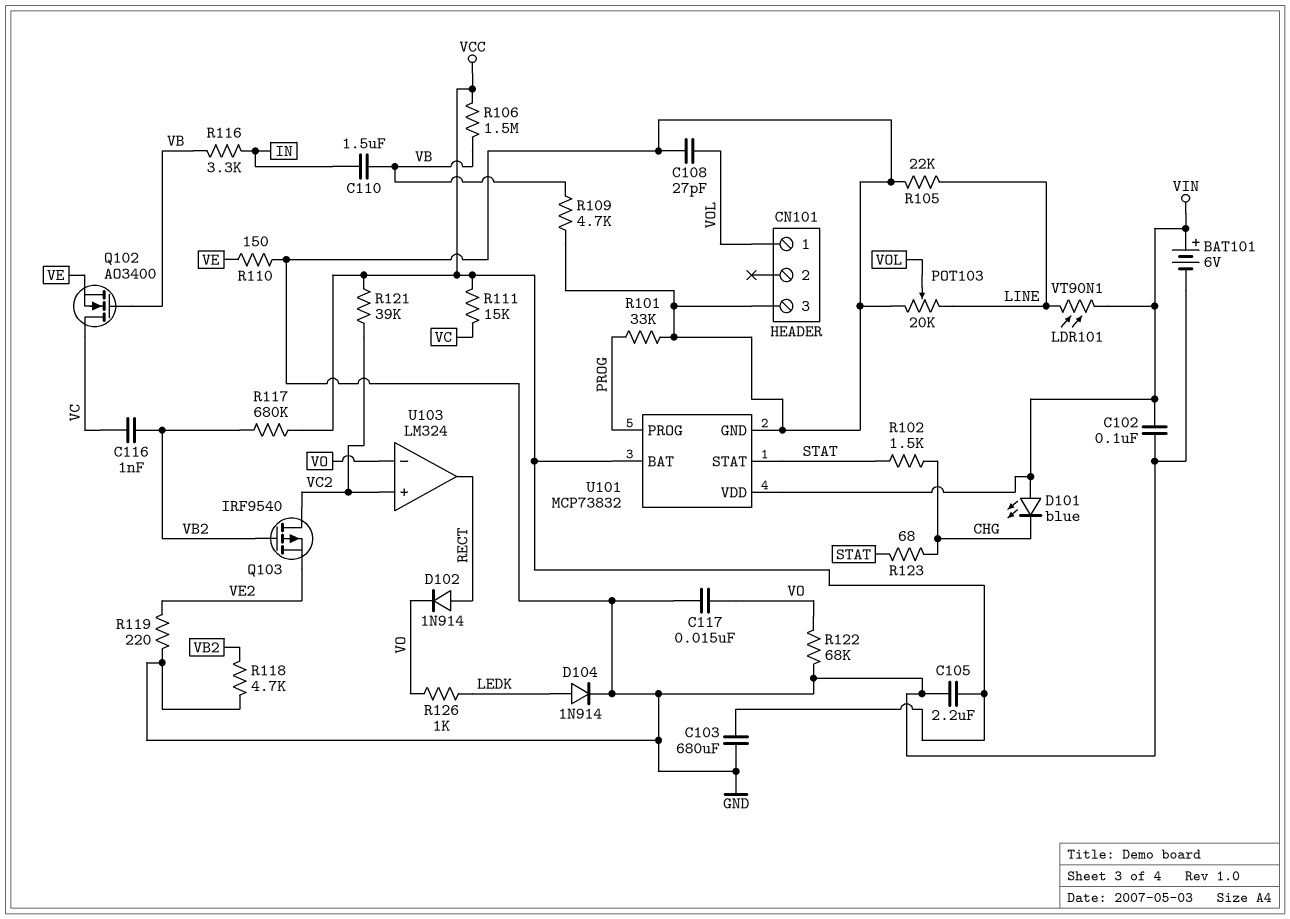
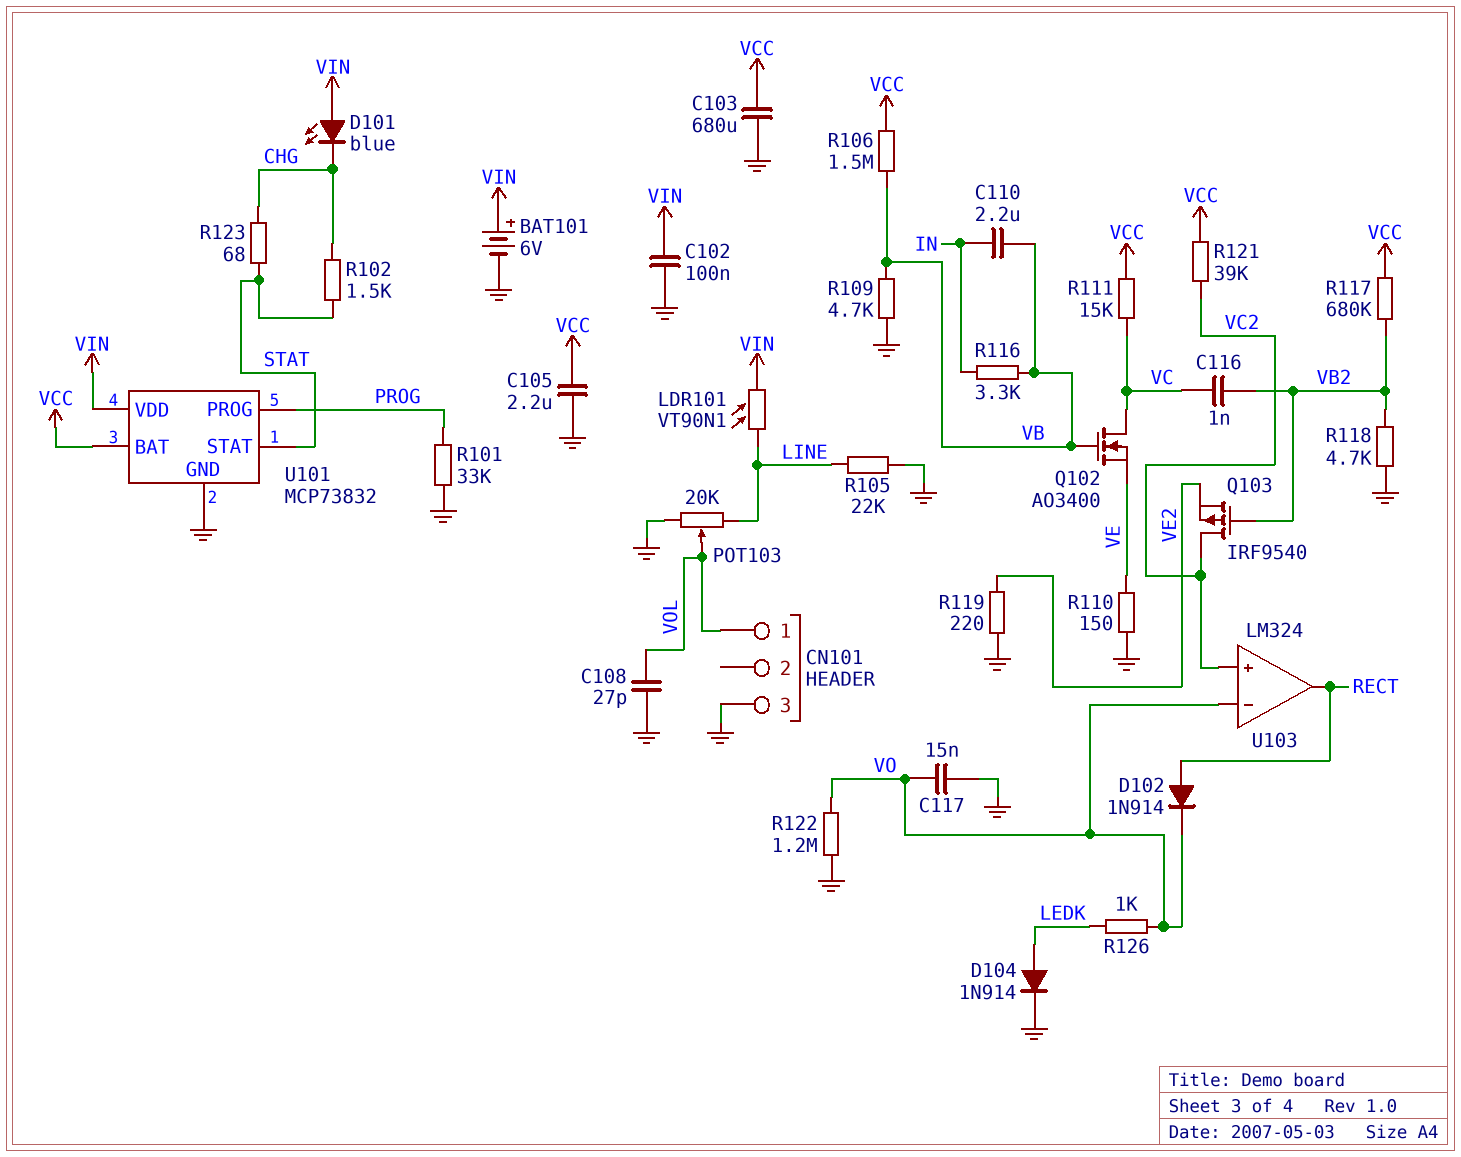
C110: 1.5uF (IN, VB) -> 2.2uF (IN, VB)
R122: 68k (GND, VO) -> 1.2M (GND, VO)

